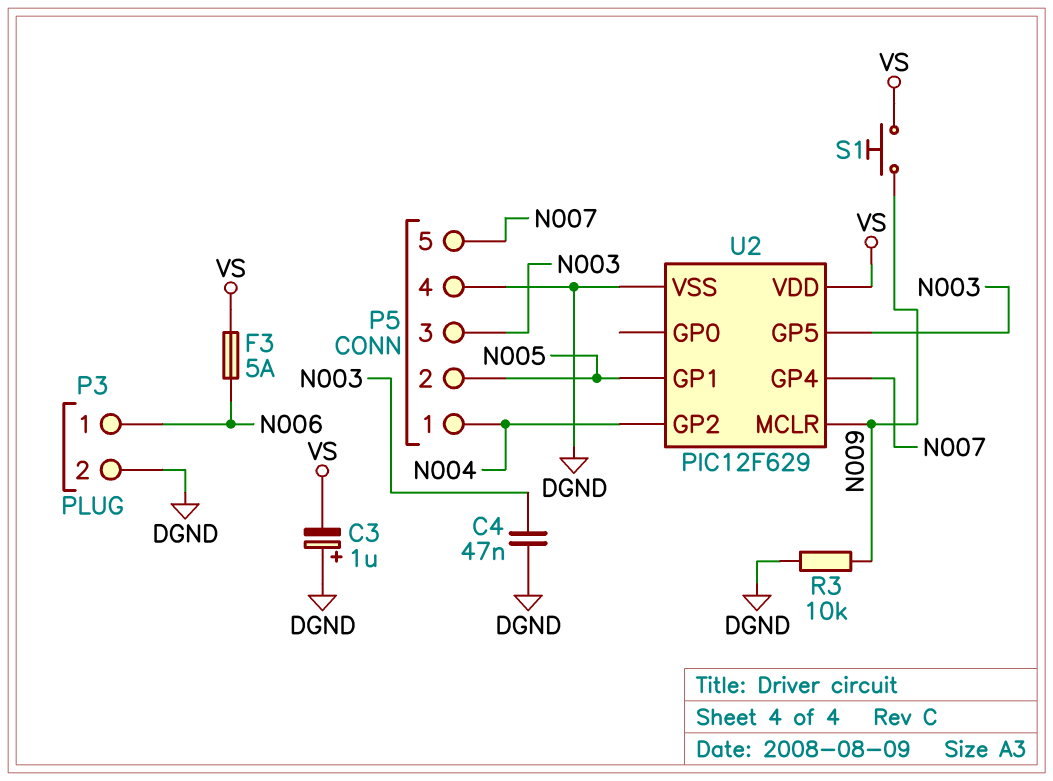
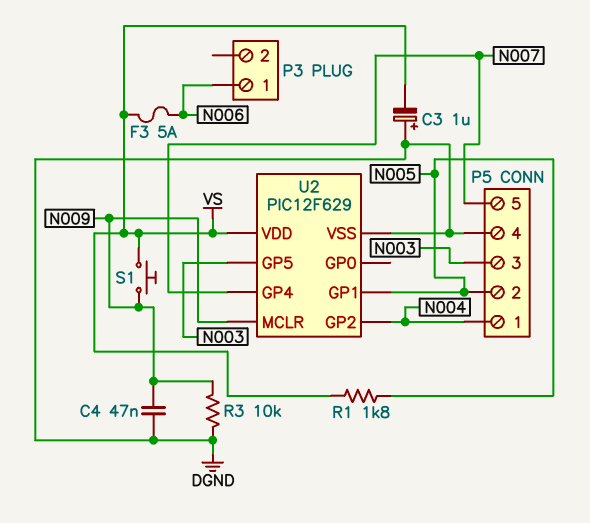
C4: 47nF (DGND, N003) -> 47nF (DGND, N009)
P3 pin 2: DGND -> none
R1: none -> 1.8k (N005, VS)

